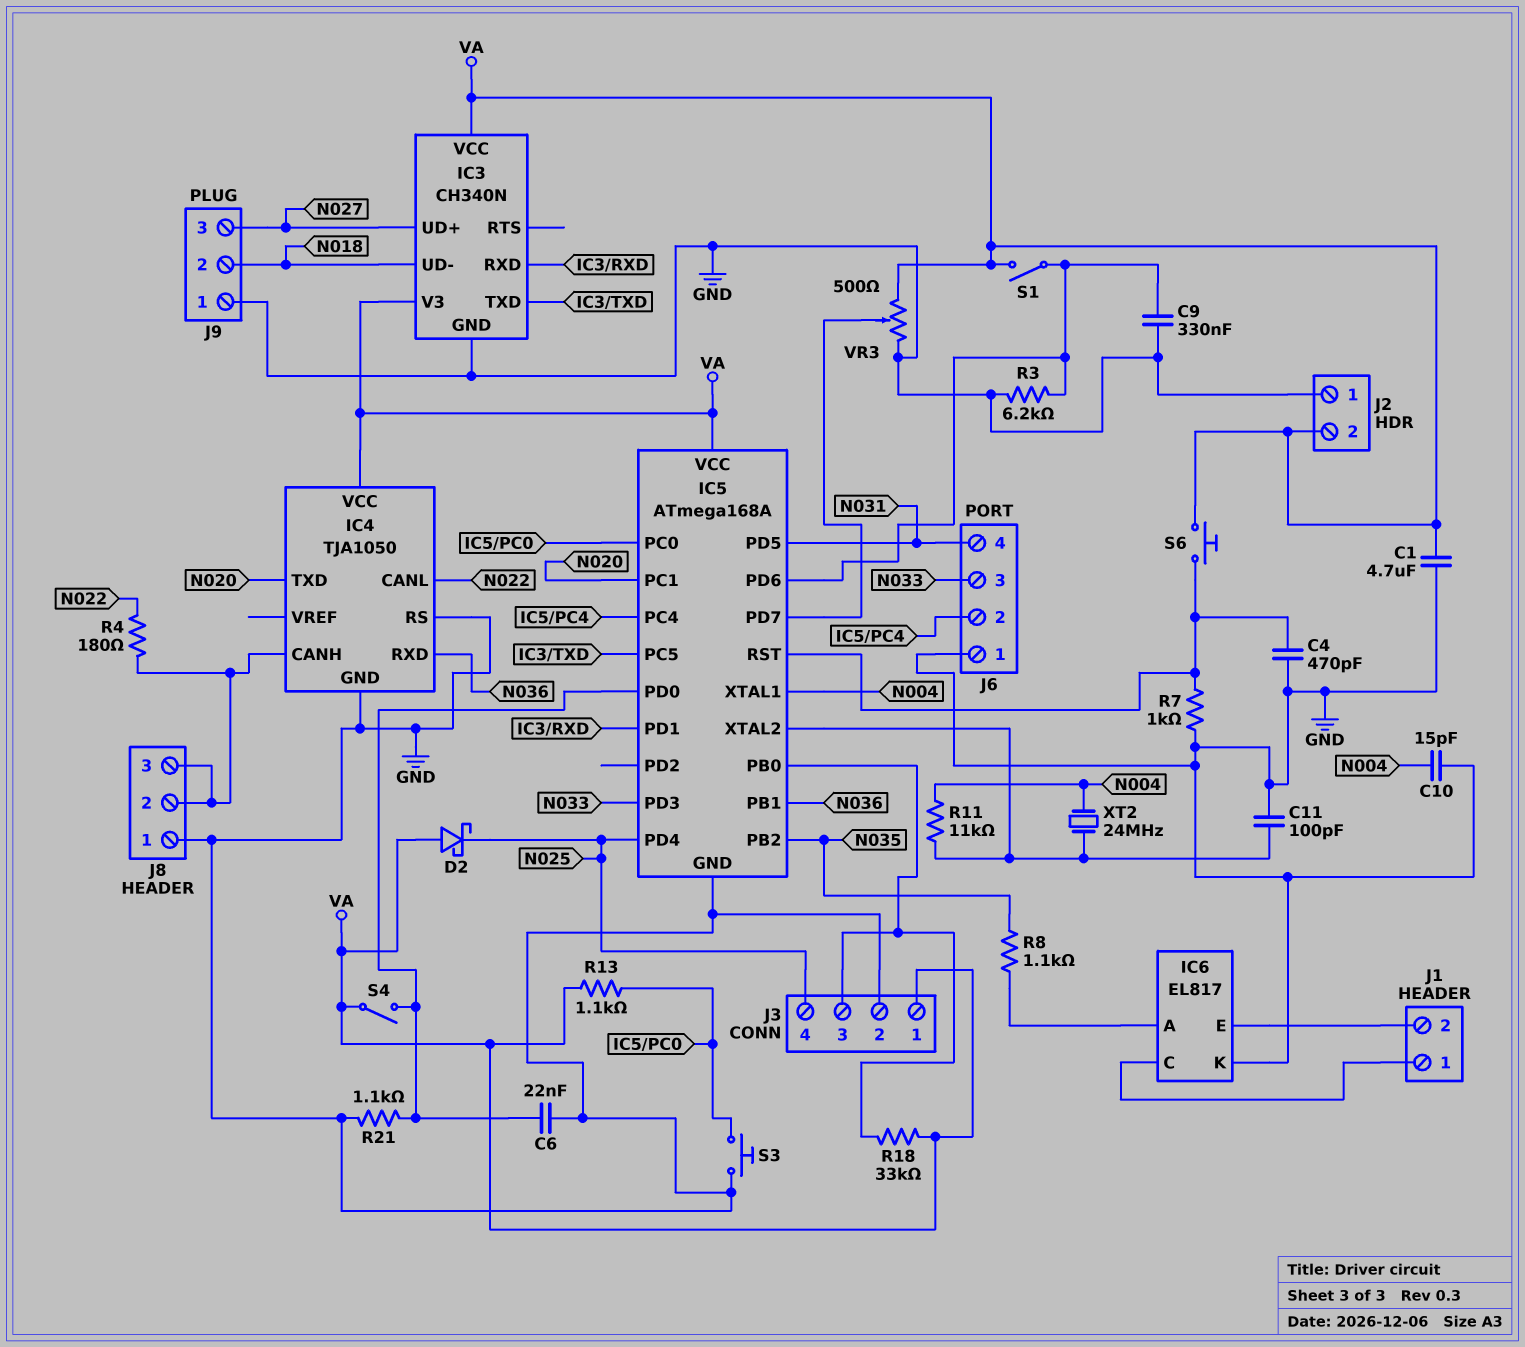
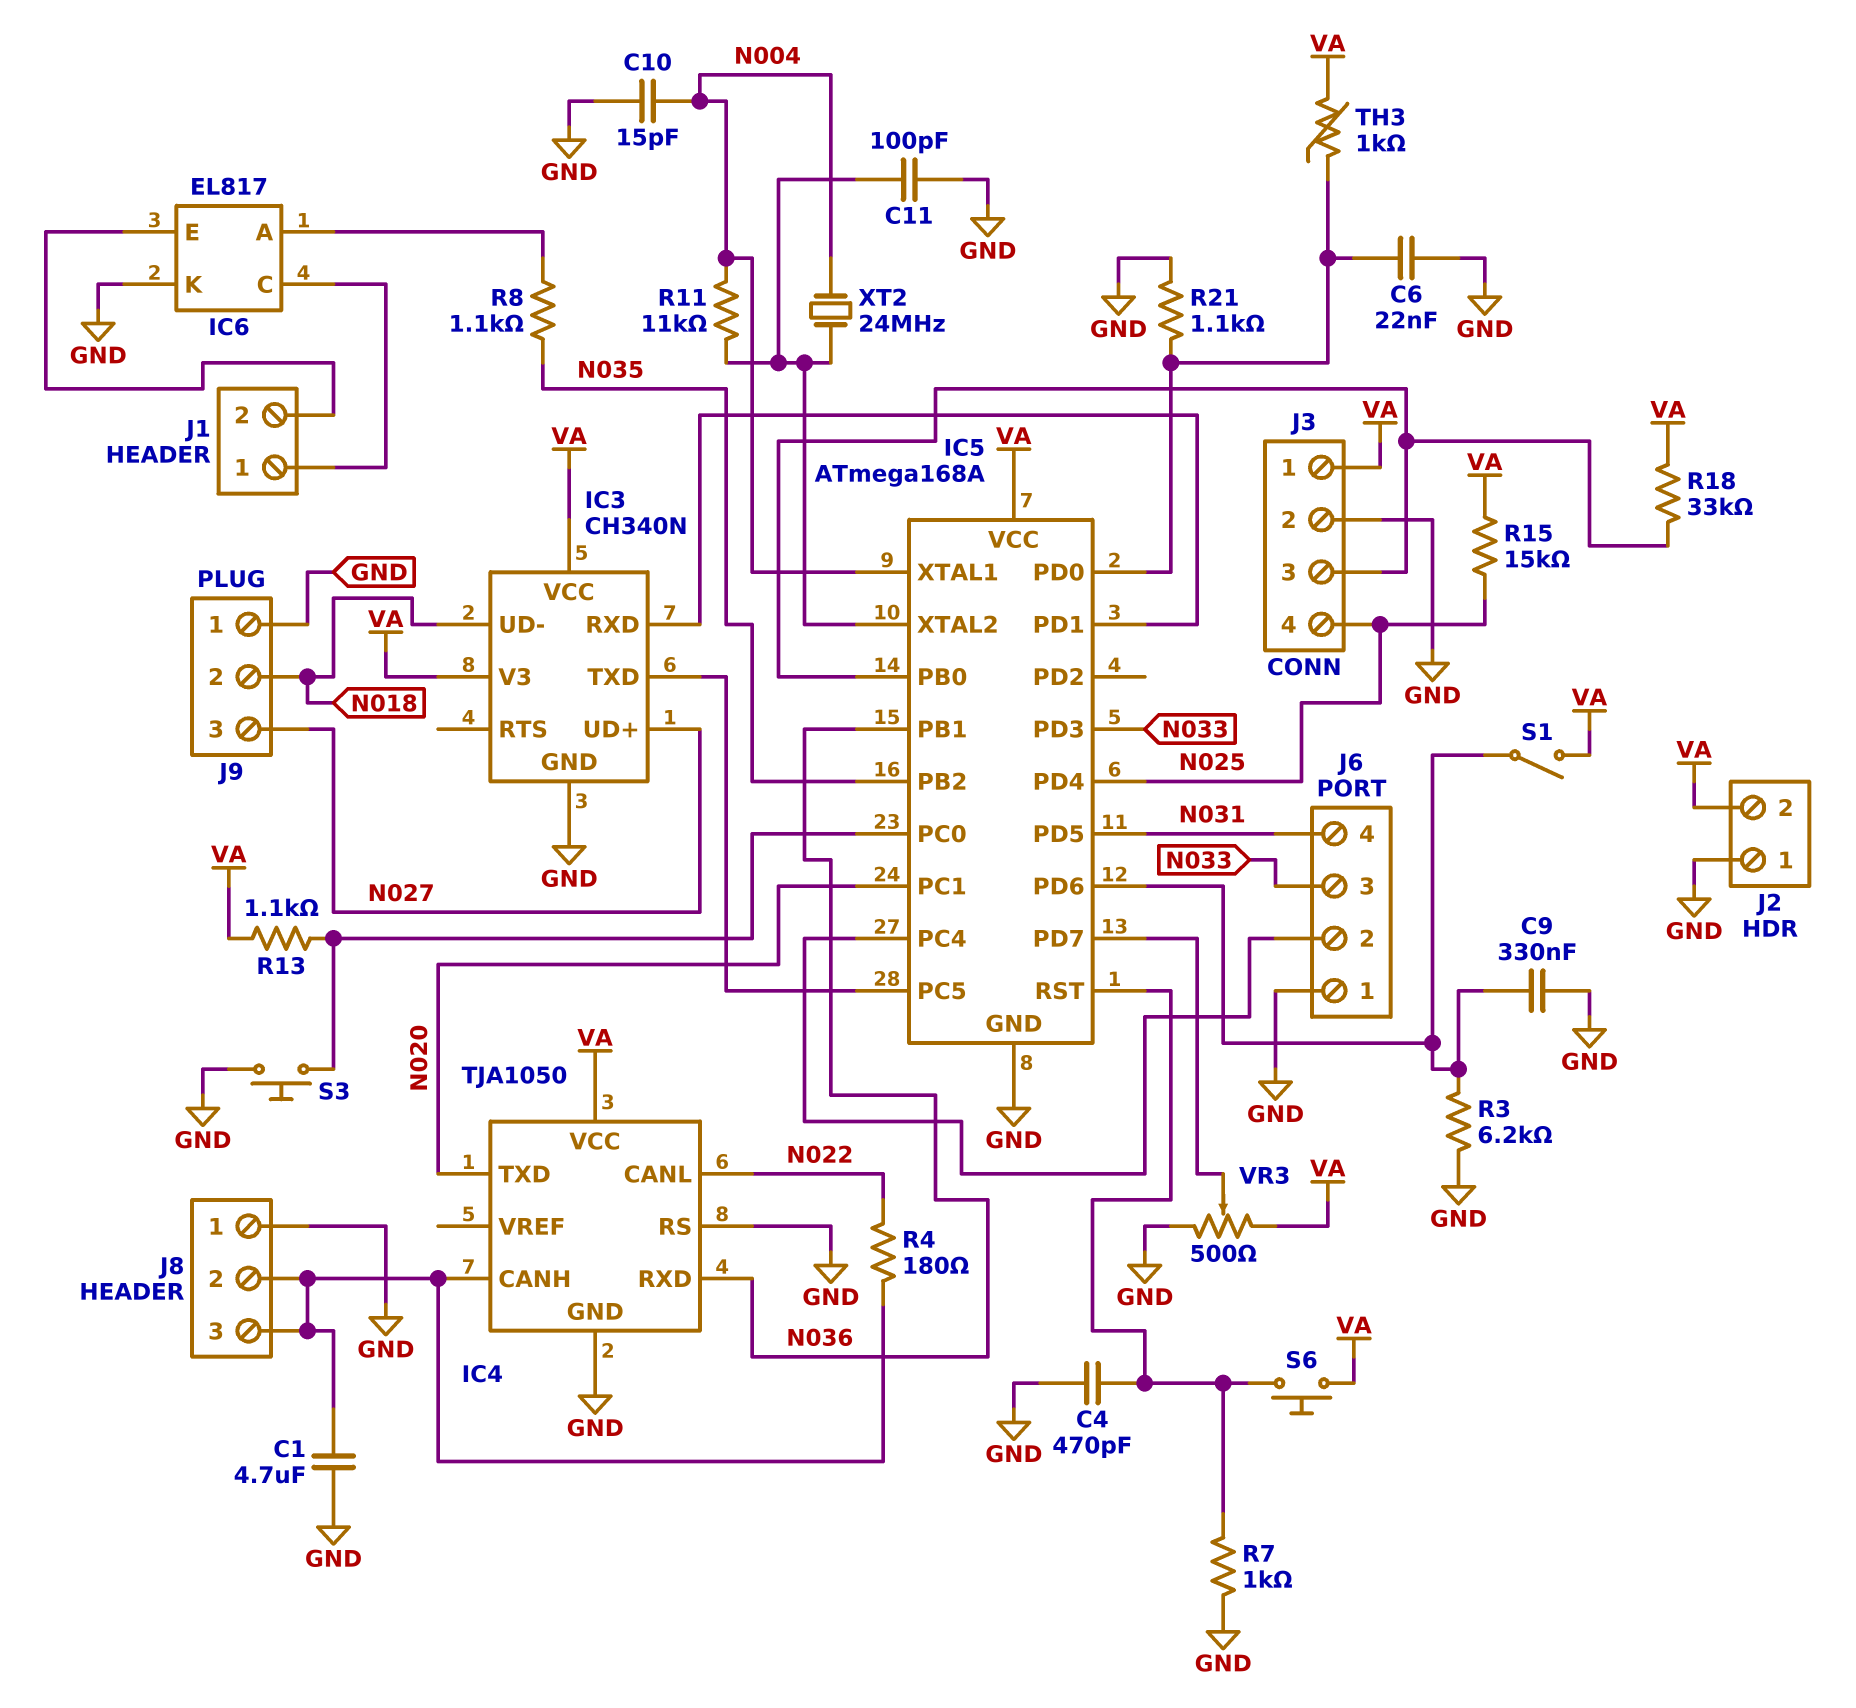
C1: 4.7uF (GND, VA) -> 4.7uF (GND, IC4/CANH)
D2: schottky (A VA, K N025) -> none
R15: none -> 15k (N025, VA)
S4: switch (IC5/PD0, VA) -> none
TH3: none -> 1k (IC5/PD0, VA)

